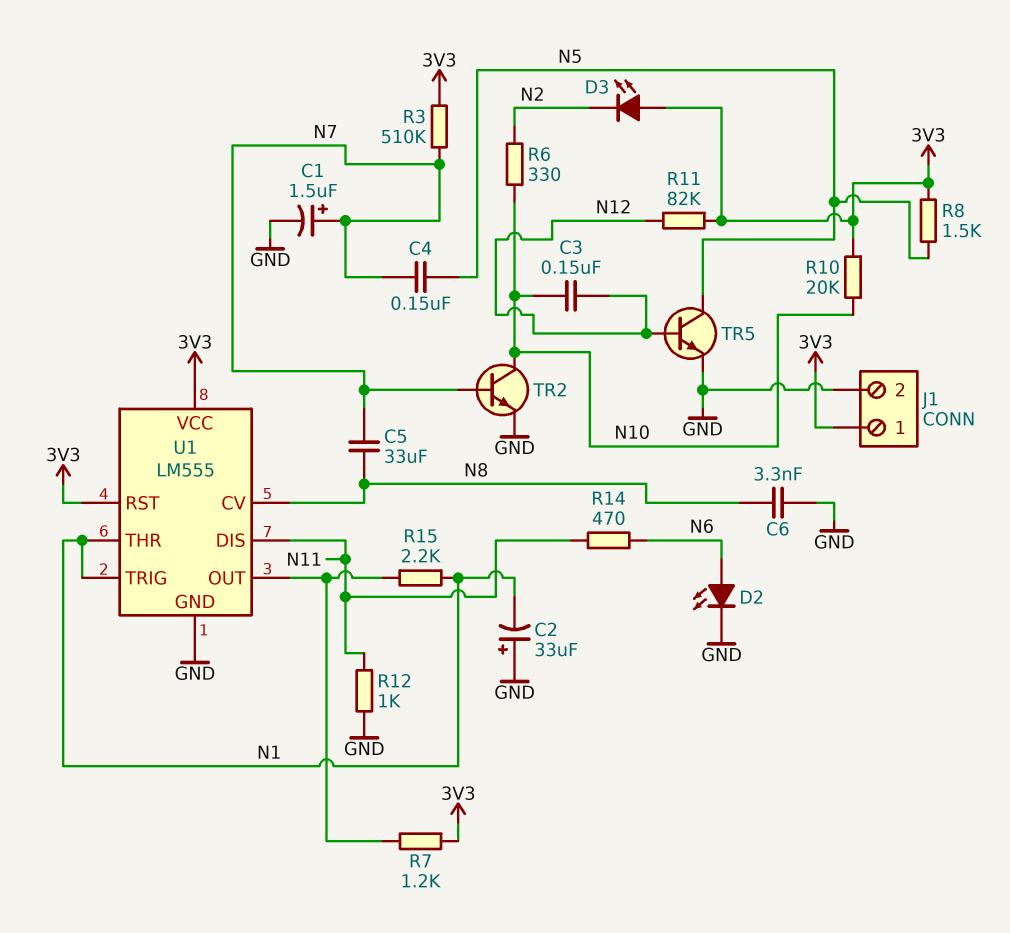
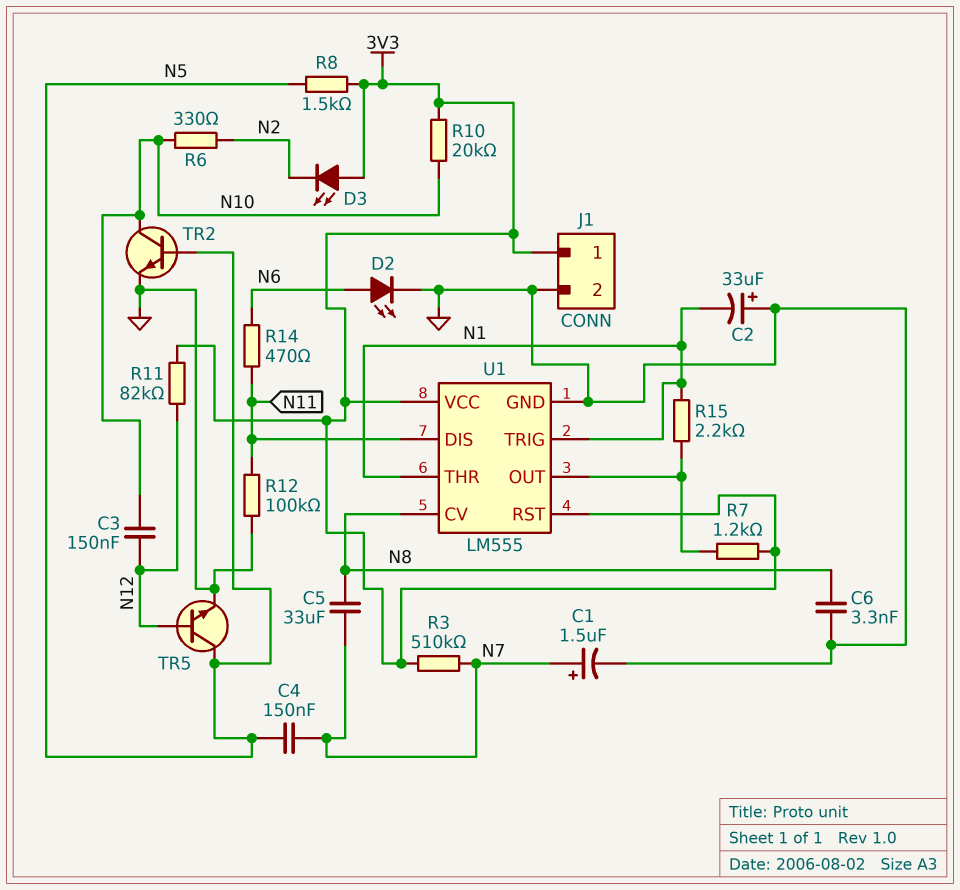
R12: 1k (GND, N11) -> 100k (GND, N11)
TR2: NPN (B N7, C N10, E GND) -> NPN (B N5, C N10, E GND)

